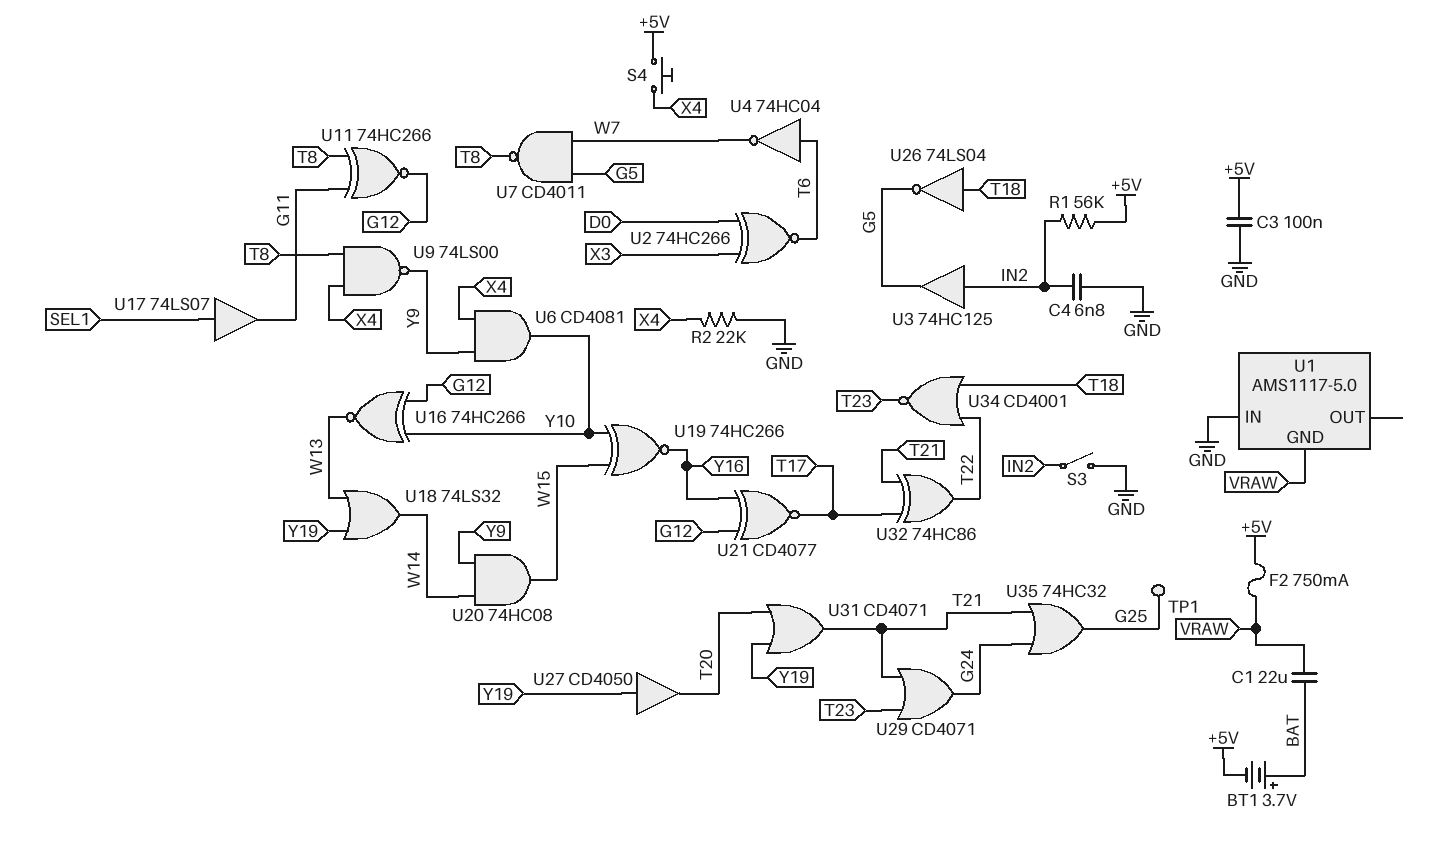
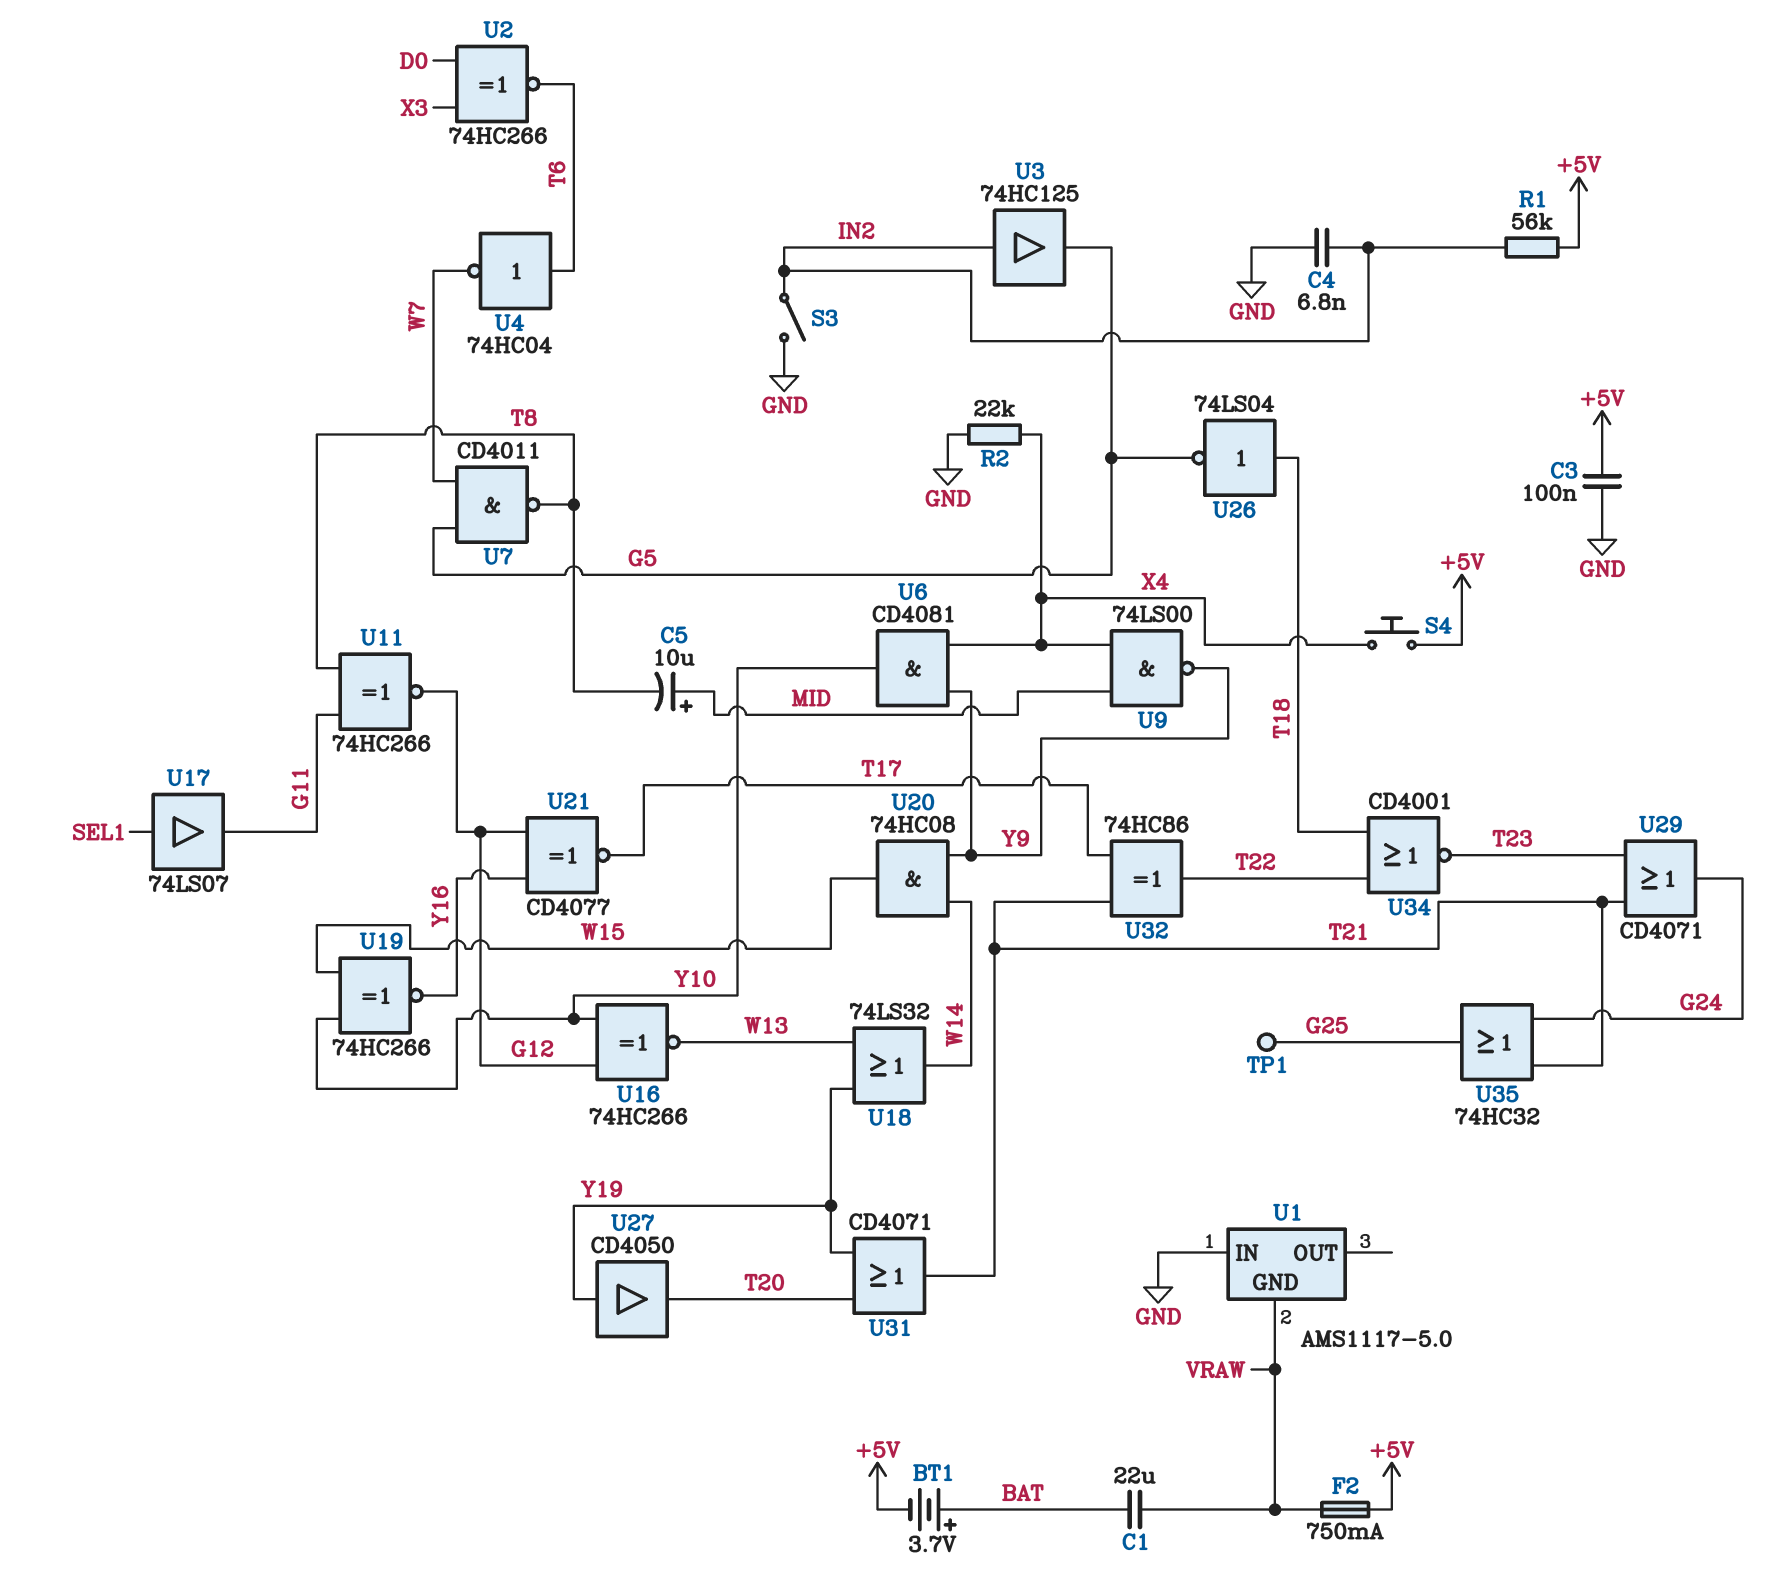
C5: none -> 10uF (plus MID, minus T8)
U9: NAND 74LS00 (in T8, in X4, out Y9) -> NAND 74LS00 (in MID, in X4, out Y9)

